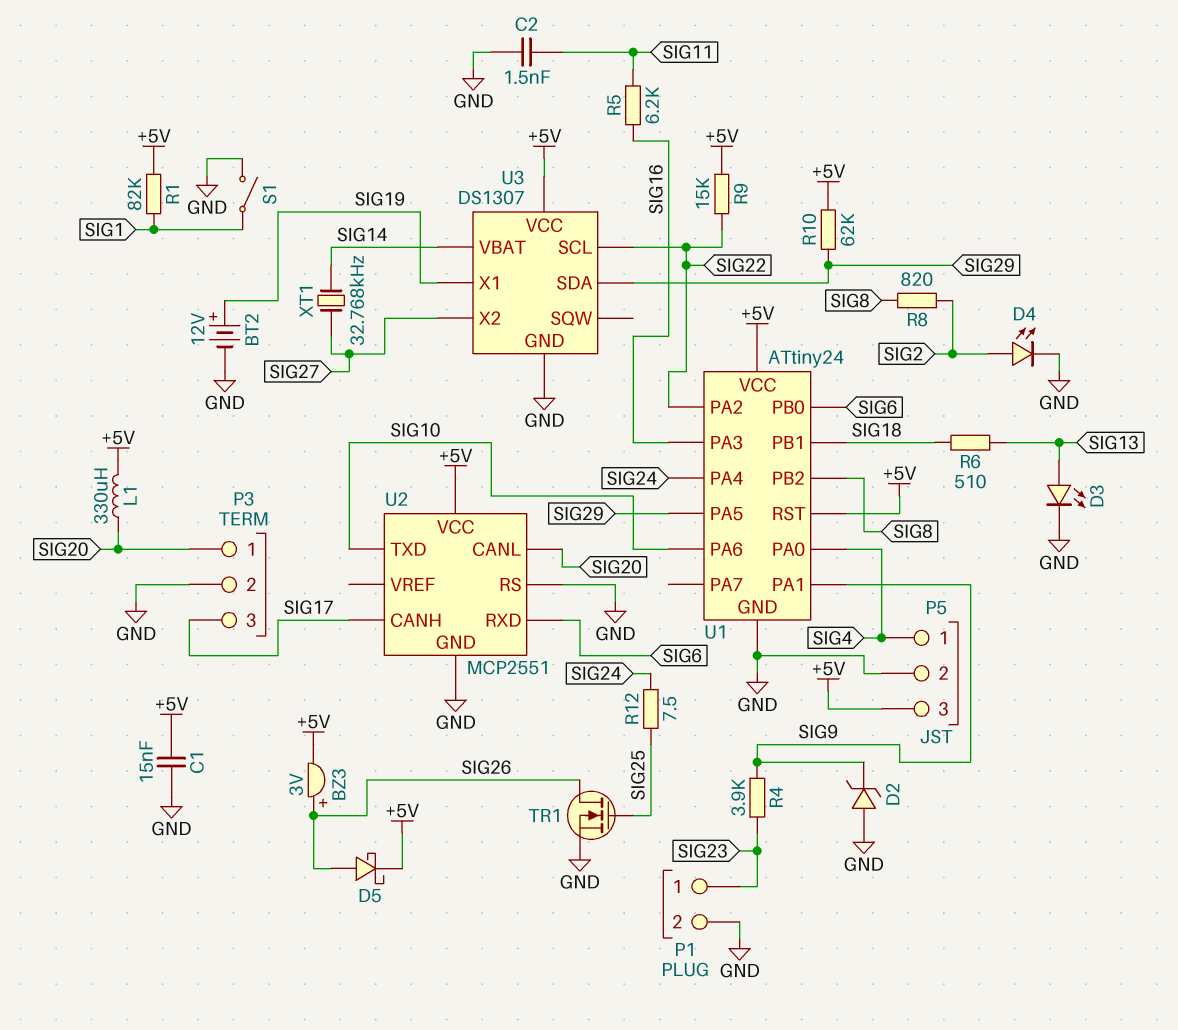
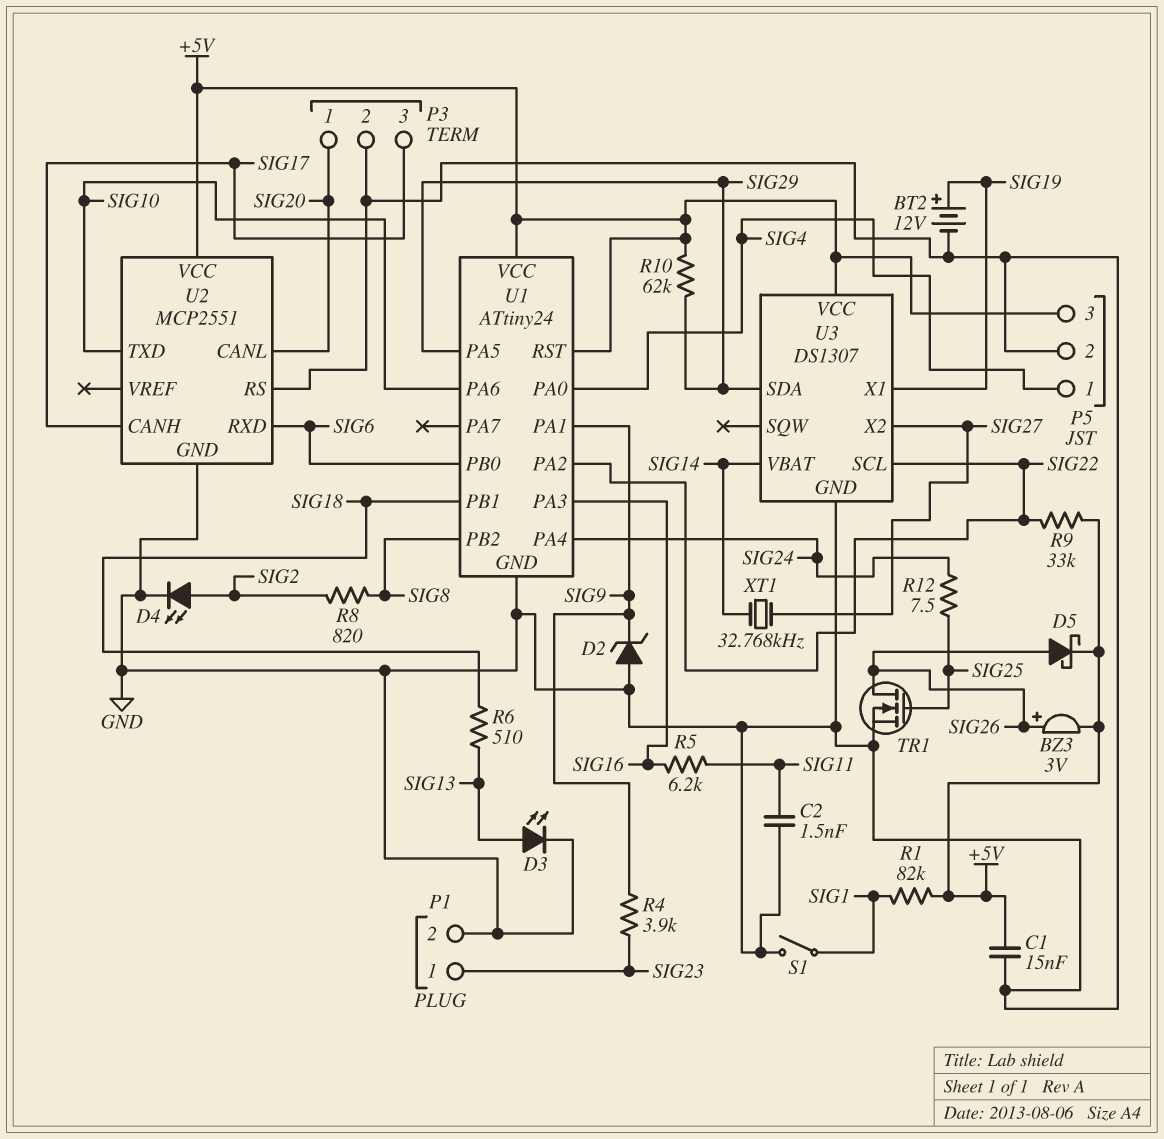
L1: 330uH (+5V, SIG20) -> none
R9: 15k (+5V, SIG22) -> 33k (+5V, SIG22)

